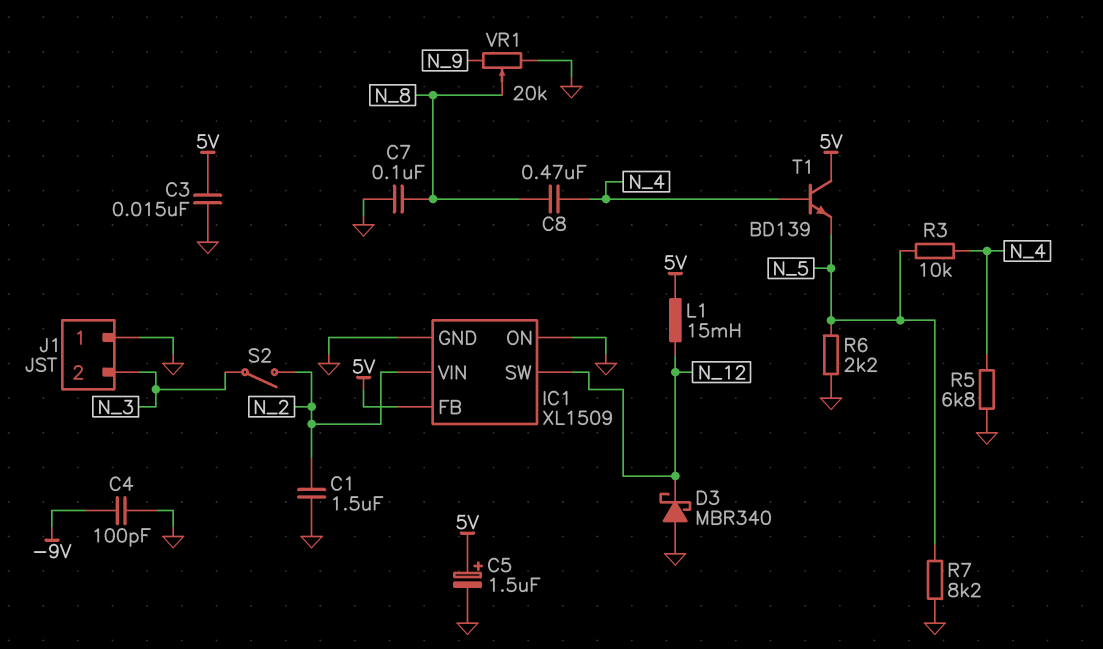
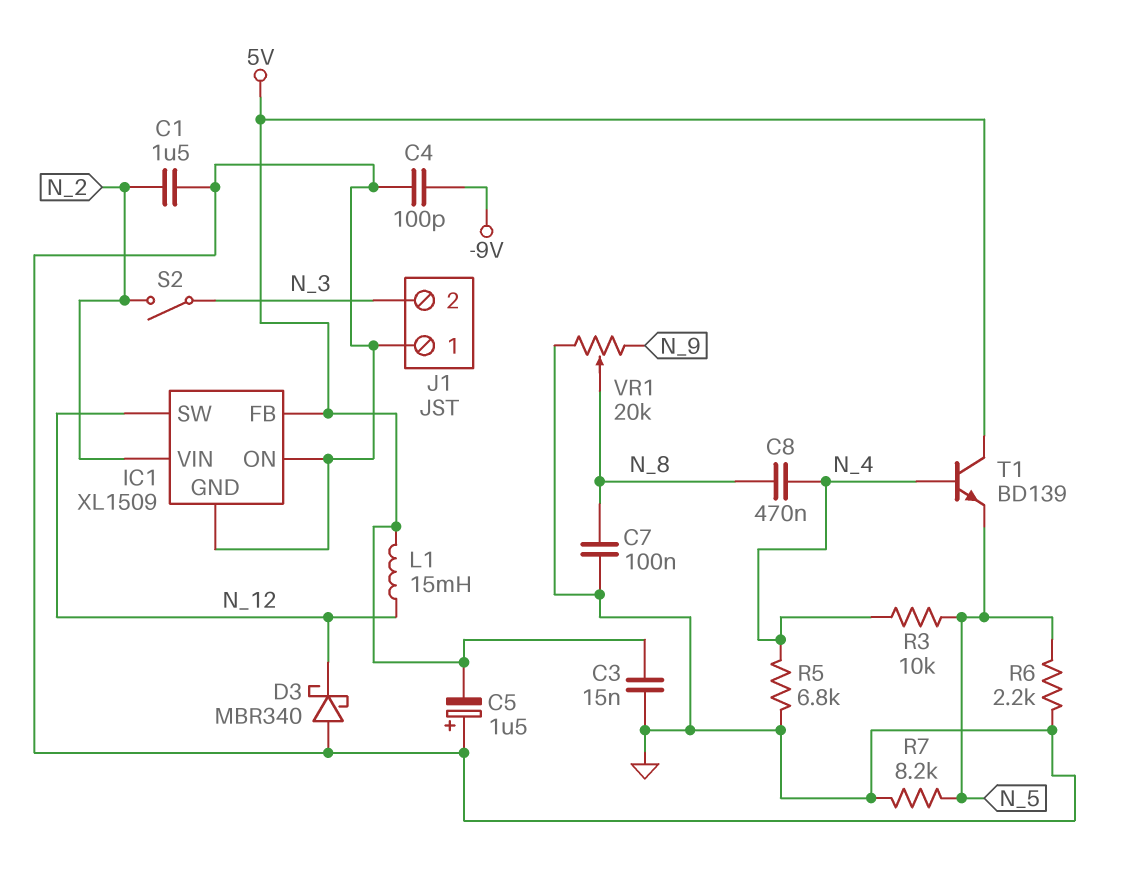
C5: 1.5uF (plus 5V, minus GND) -> 1.5uF (plus GND, minus 5V)

